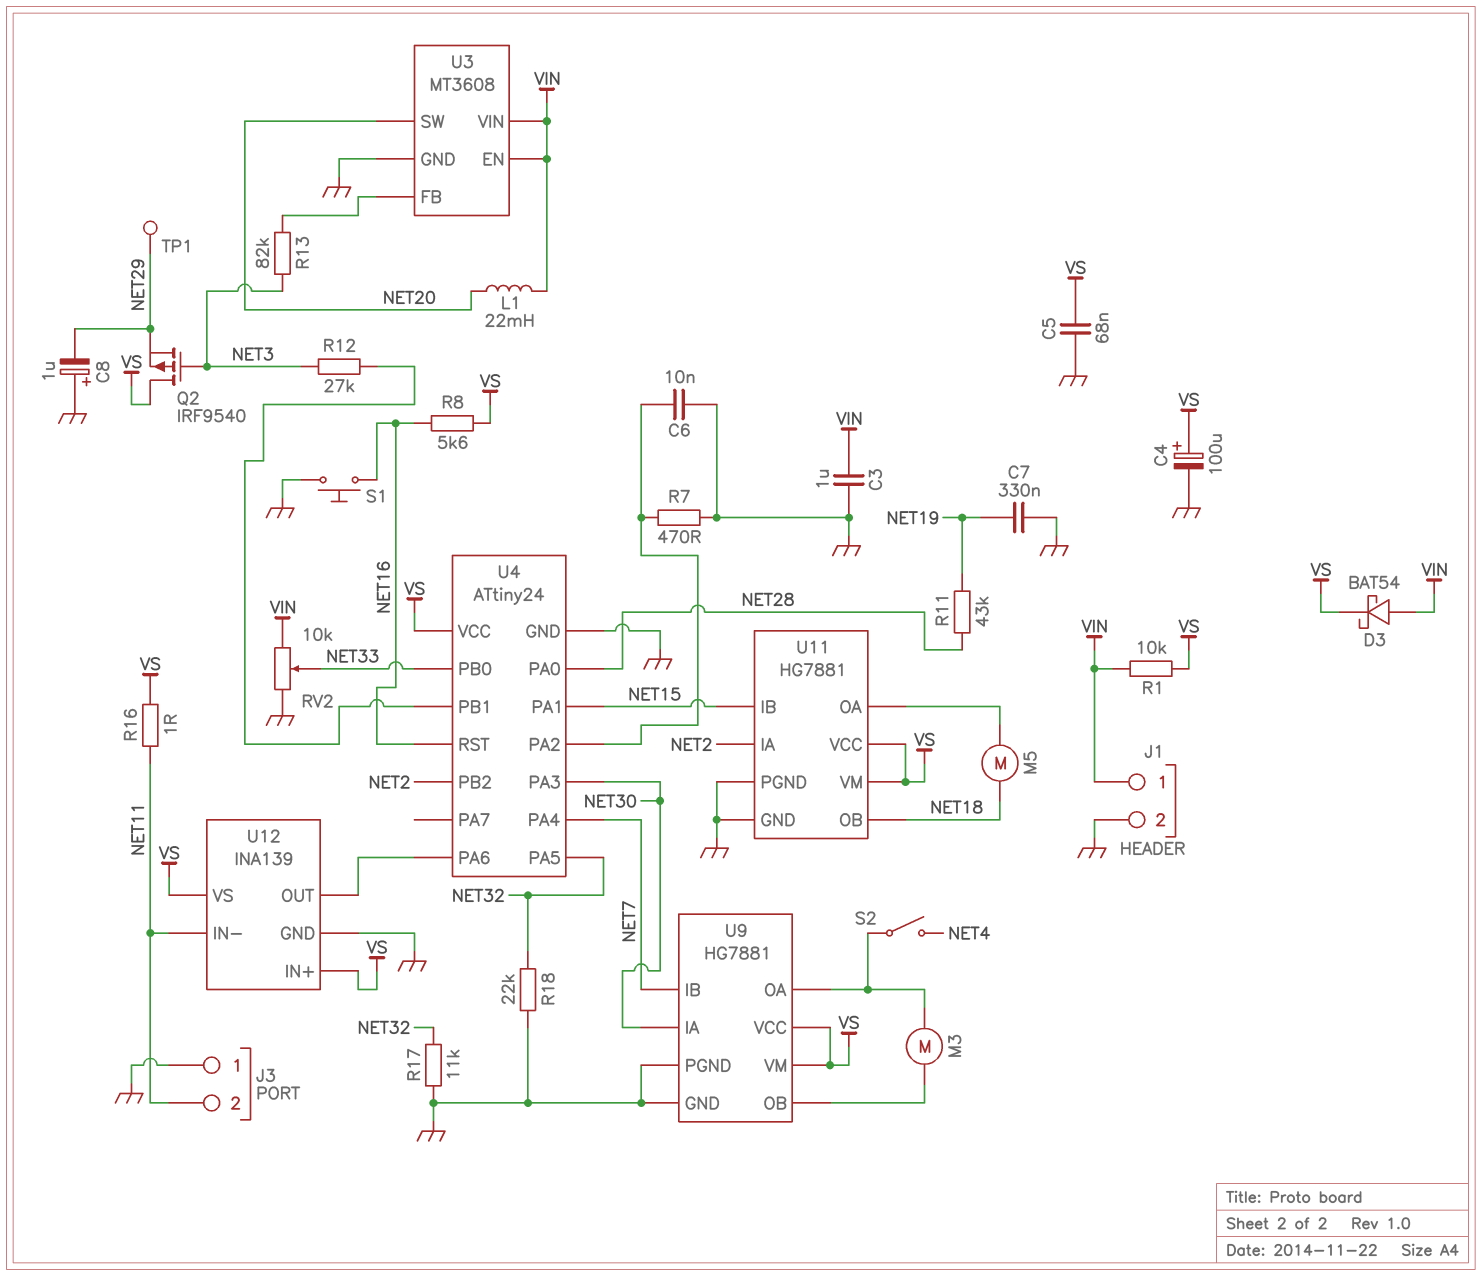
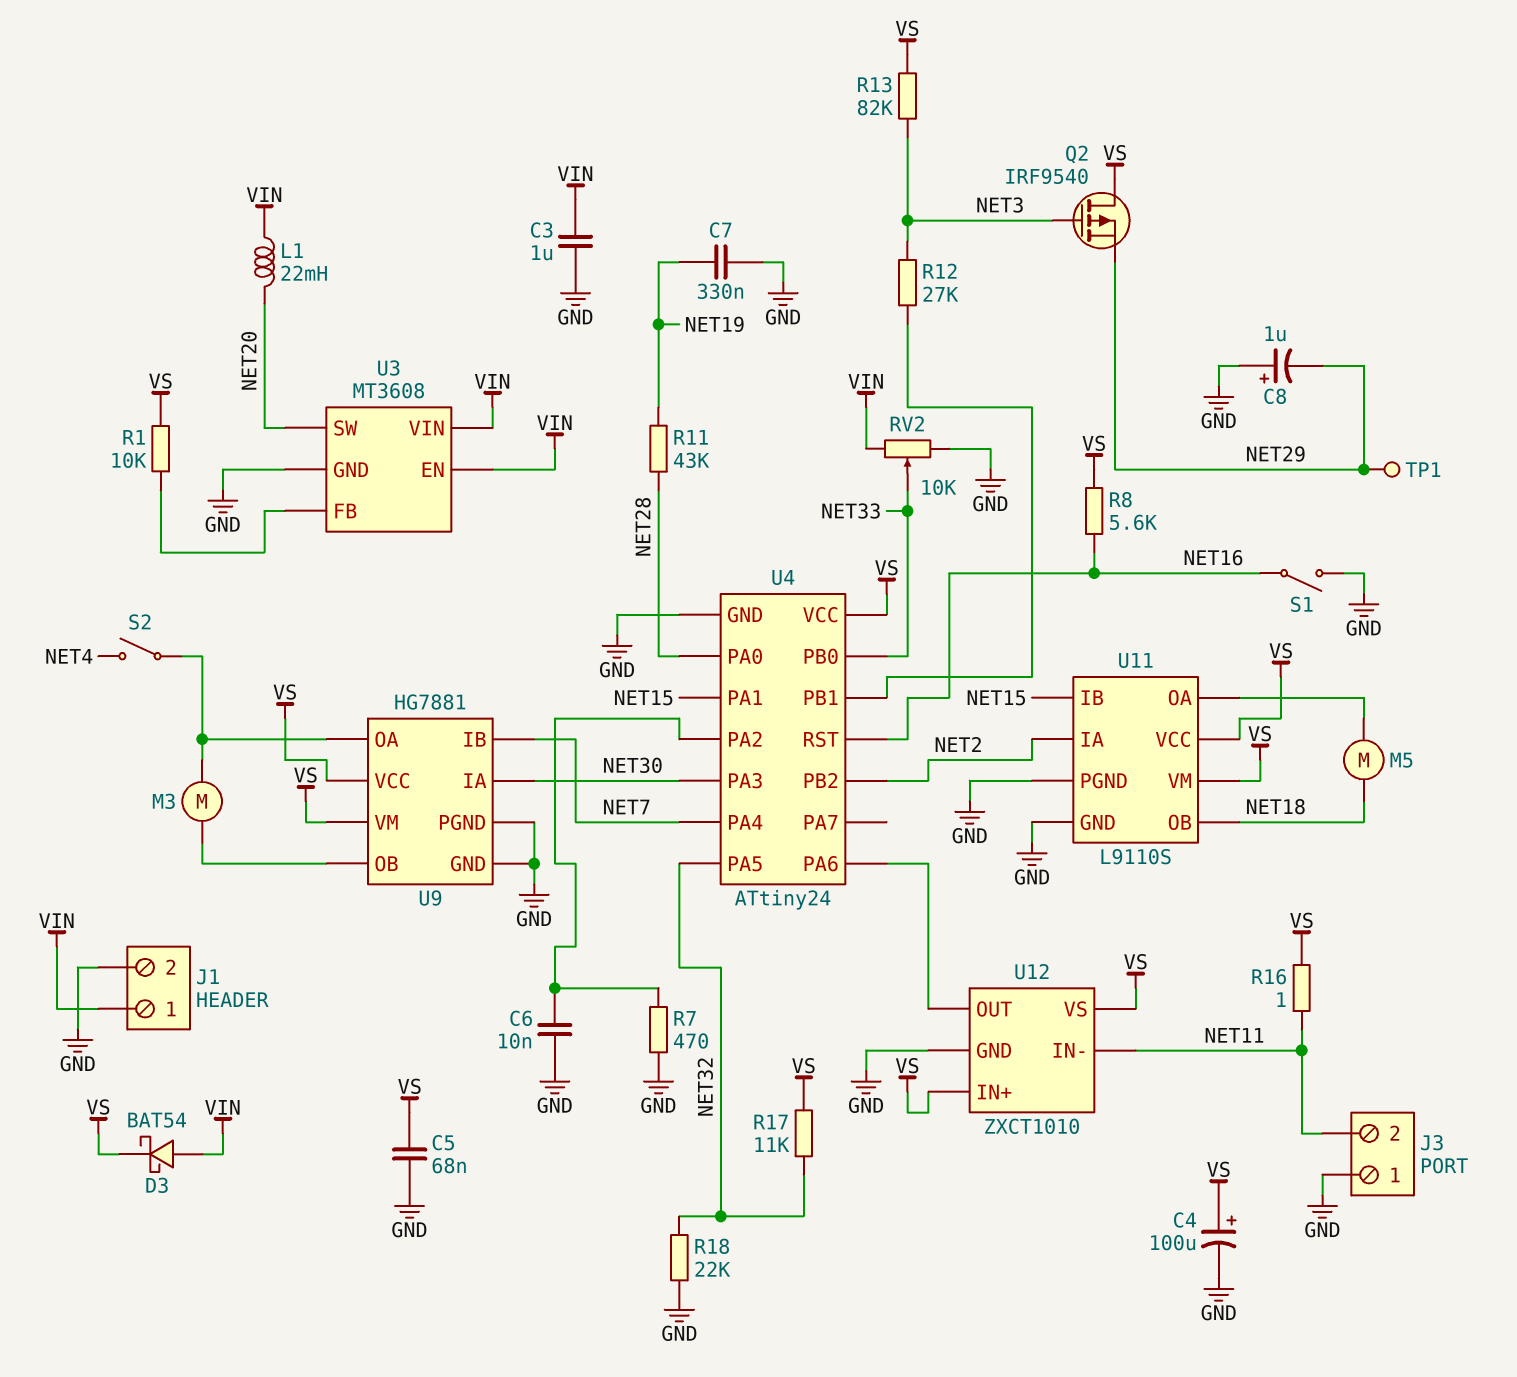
R1: 10k (VIN, VS) -> 10k (U3/FB, VS)
R13: 82k (NET3, U3/FB) -> 82k (NET3, VS)
R17: 11k (GND, NET32) -> 11k (NET32, VS)
S1: button (GND, NET16) -> switch (GND, NET16)
U11: HG7881 -> L9110S
U12: INA139 -> ZXCT1010

